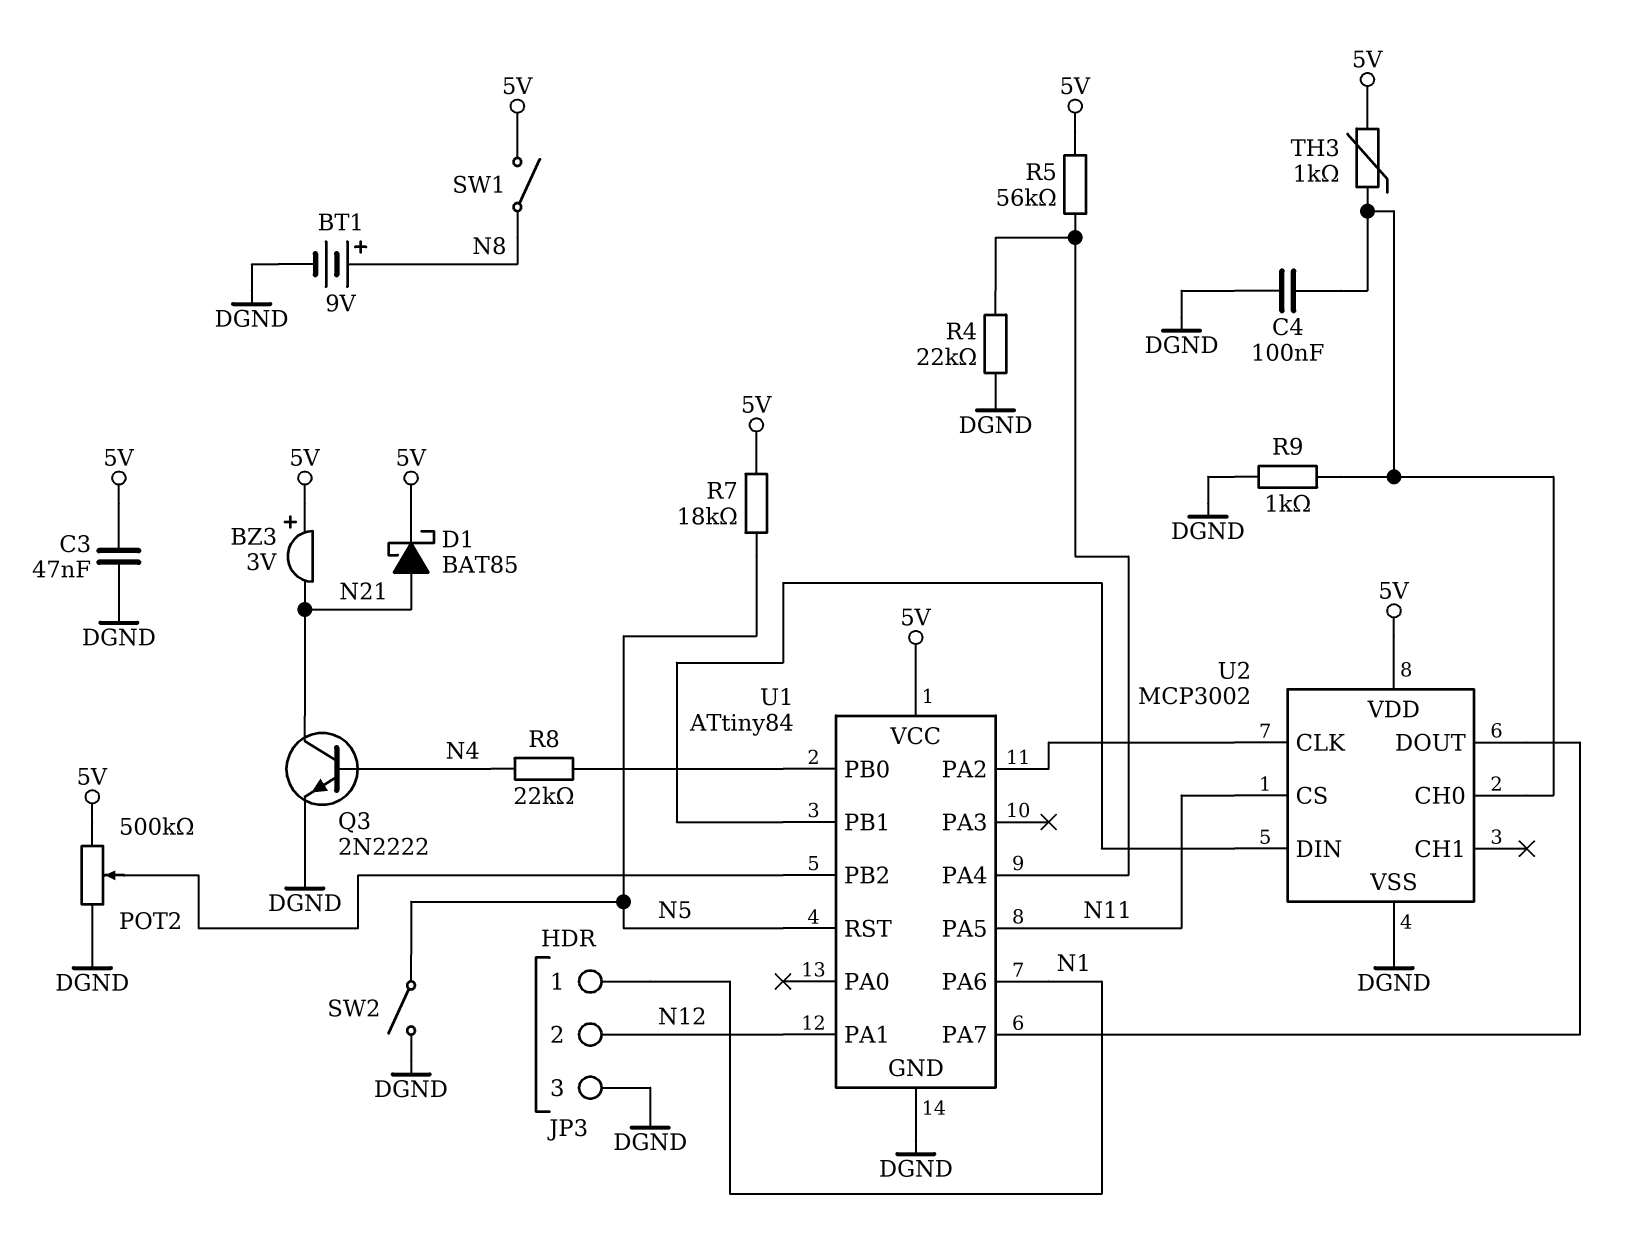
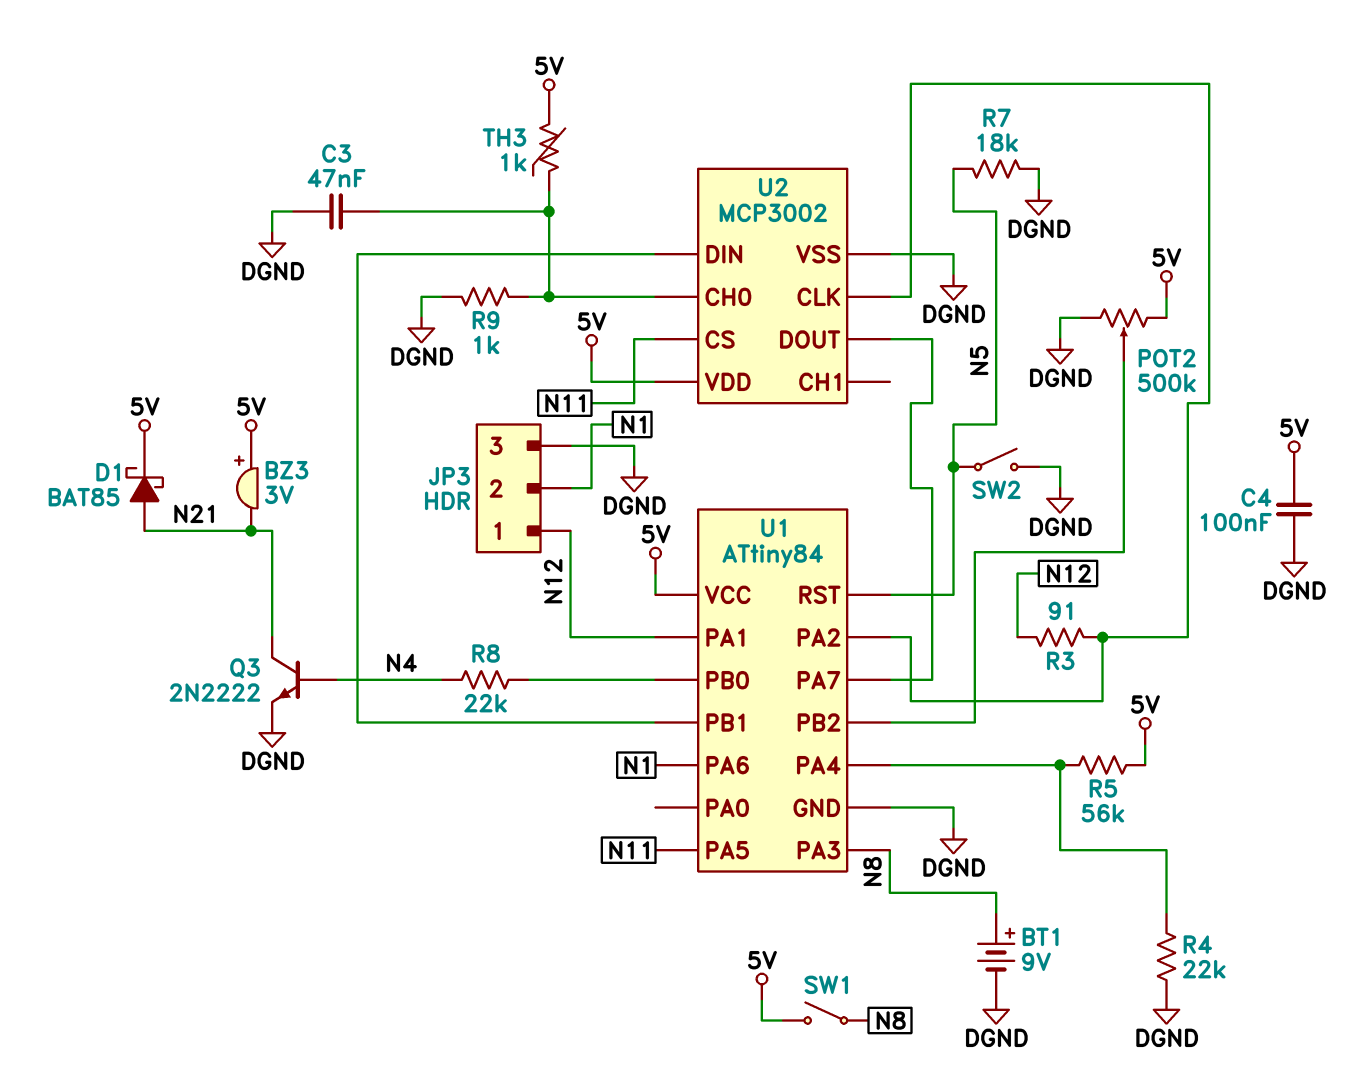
C3: 47nF (5V, DGND) -> 47nF (DGND, U2/CH0)
C4: 100nF (DGND, U2/CH0) -> 100nF (5V, DGND)
JP3 pin 1: N1 -> N12
JP3 pin 2: N12 -> N1
R3: none -> 91 (N12, U1/PA2)
R7: 18k (5V, N5) -> 18k (DGND, N5)
U1 pin PA3: none -> N8

